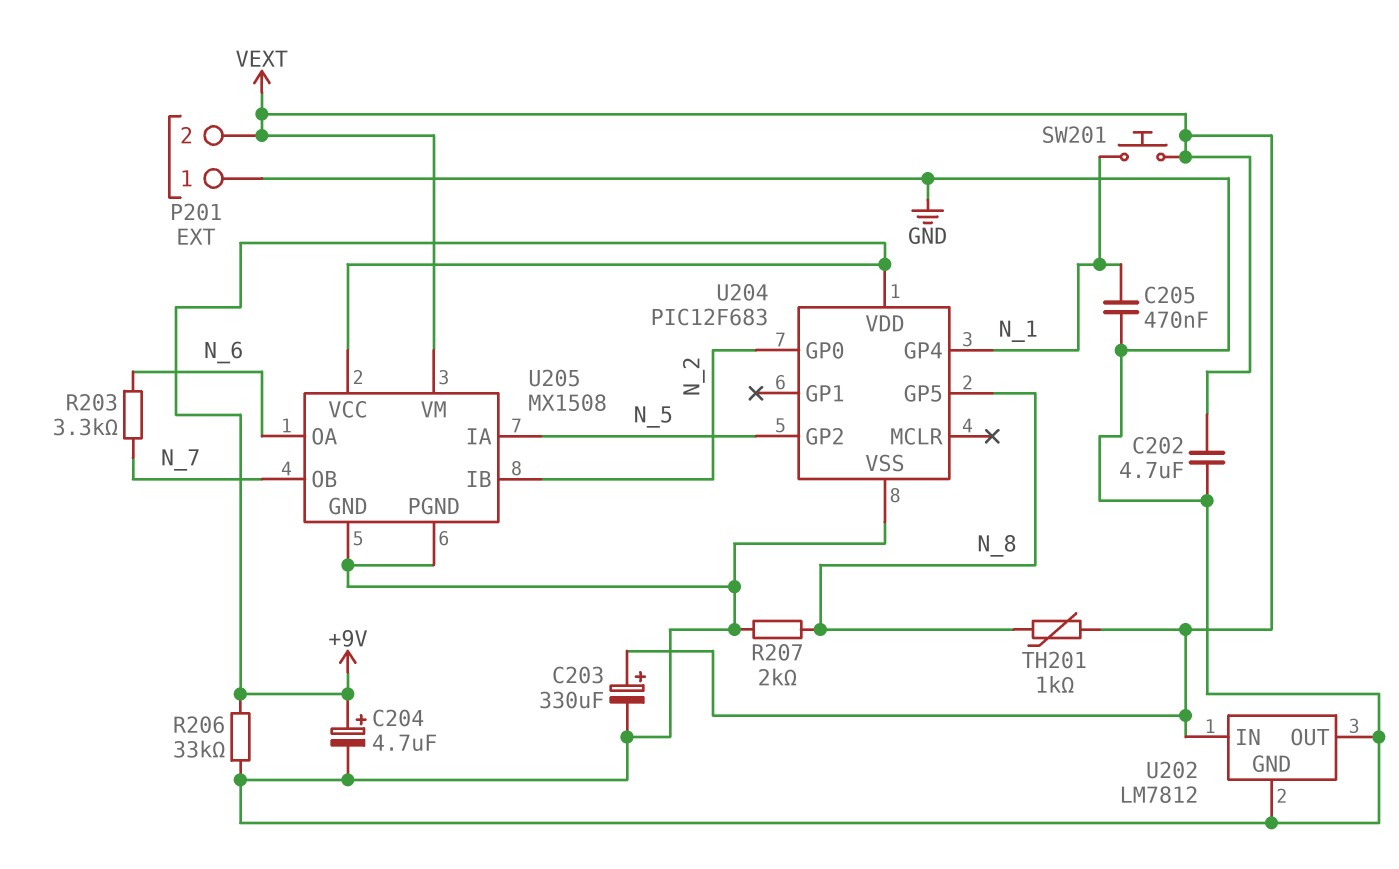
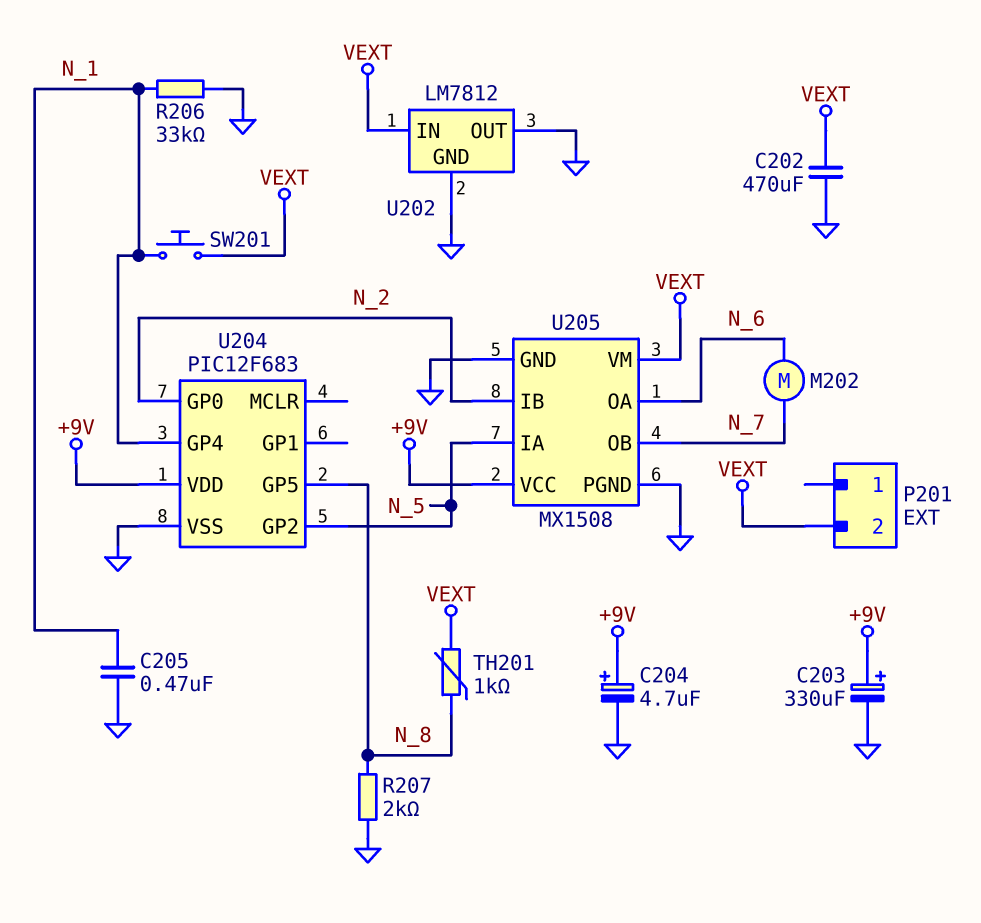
C202: 4.7uF (GND, VEXT) -> 470uF (GND, VEXT)
C203: 330uF (plus VEXT, minus GND) -> 330uF (plus +9V, minus GND)
M202: none -> motor (N_6, N_7)
P201 pin 1: GND -> none
R203: 3.3k (N_6, N_7) -> none
R206: 33k (+9V, GND) -> 33k (GND, N_1)

